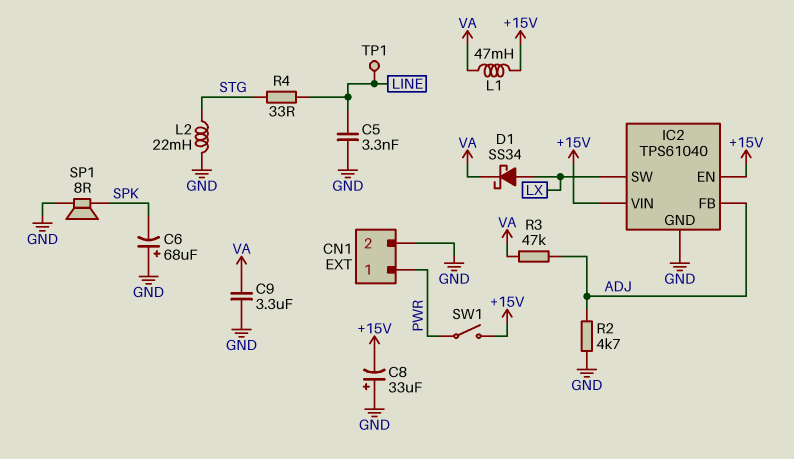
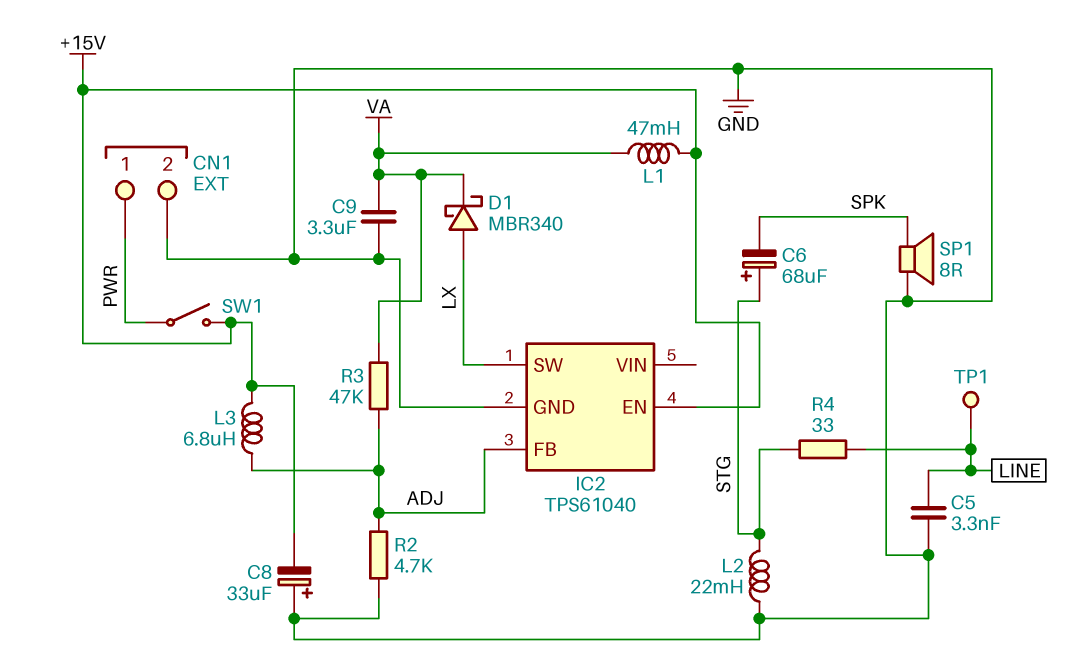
C6: 68uF (plus GND, minus SPK) -> 68uF (plus STG, minus SPK)
D1: schottky SS34 (A LX, K VA) -> schottky MBR340 (A LX, K VA)
IC2 pin VIN: +15V -> none
L3: none -> 6.8uH (+15V, ADJ)

